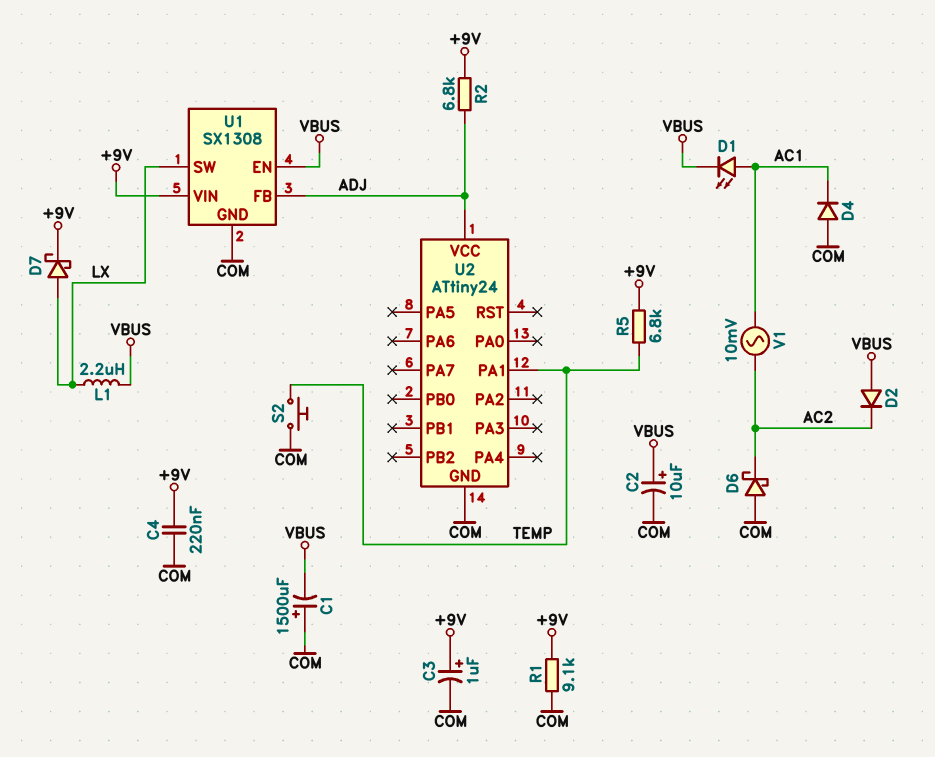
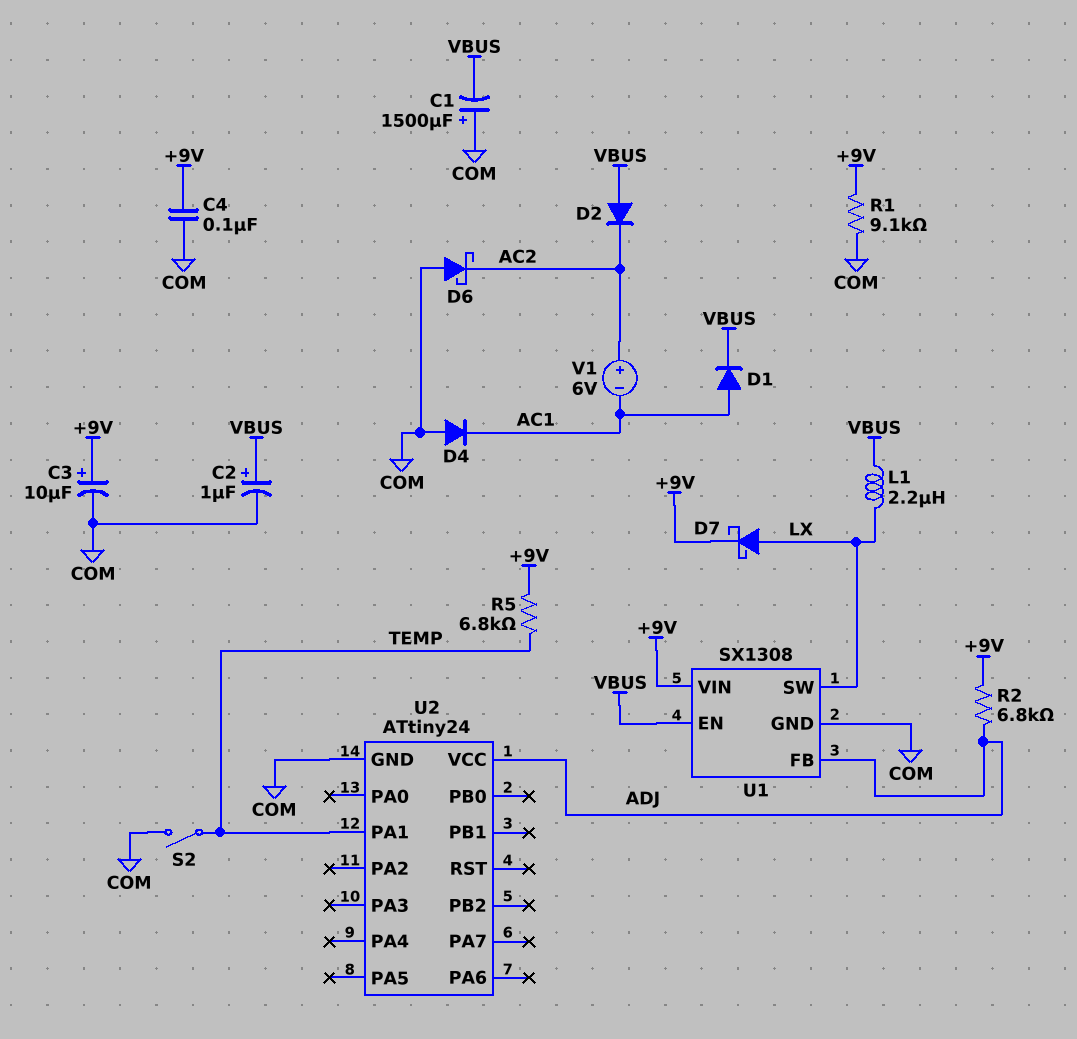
C2: 10uF (plus VBUS, minus COM) -> 1uF (plus VBUS, minus COM)
C3: 1uF (plus +9V, minus COM) -> 10uF (plus +9V, minus COM)
C4: 220nF (+9V, COM) -> 100nF (+9V, COM)
D1: LED (A AC1, K VBUS) -> diode (A AC1, K VBUS)
S2: button (COM, TEMP) -> switch (COM, TEMP)
V1: AC 10mV (AC1, AC2) -> 6V (plus AC2, minus AC1)

